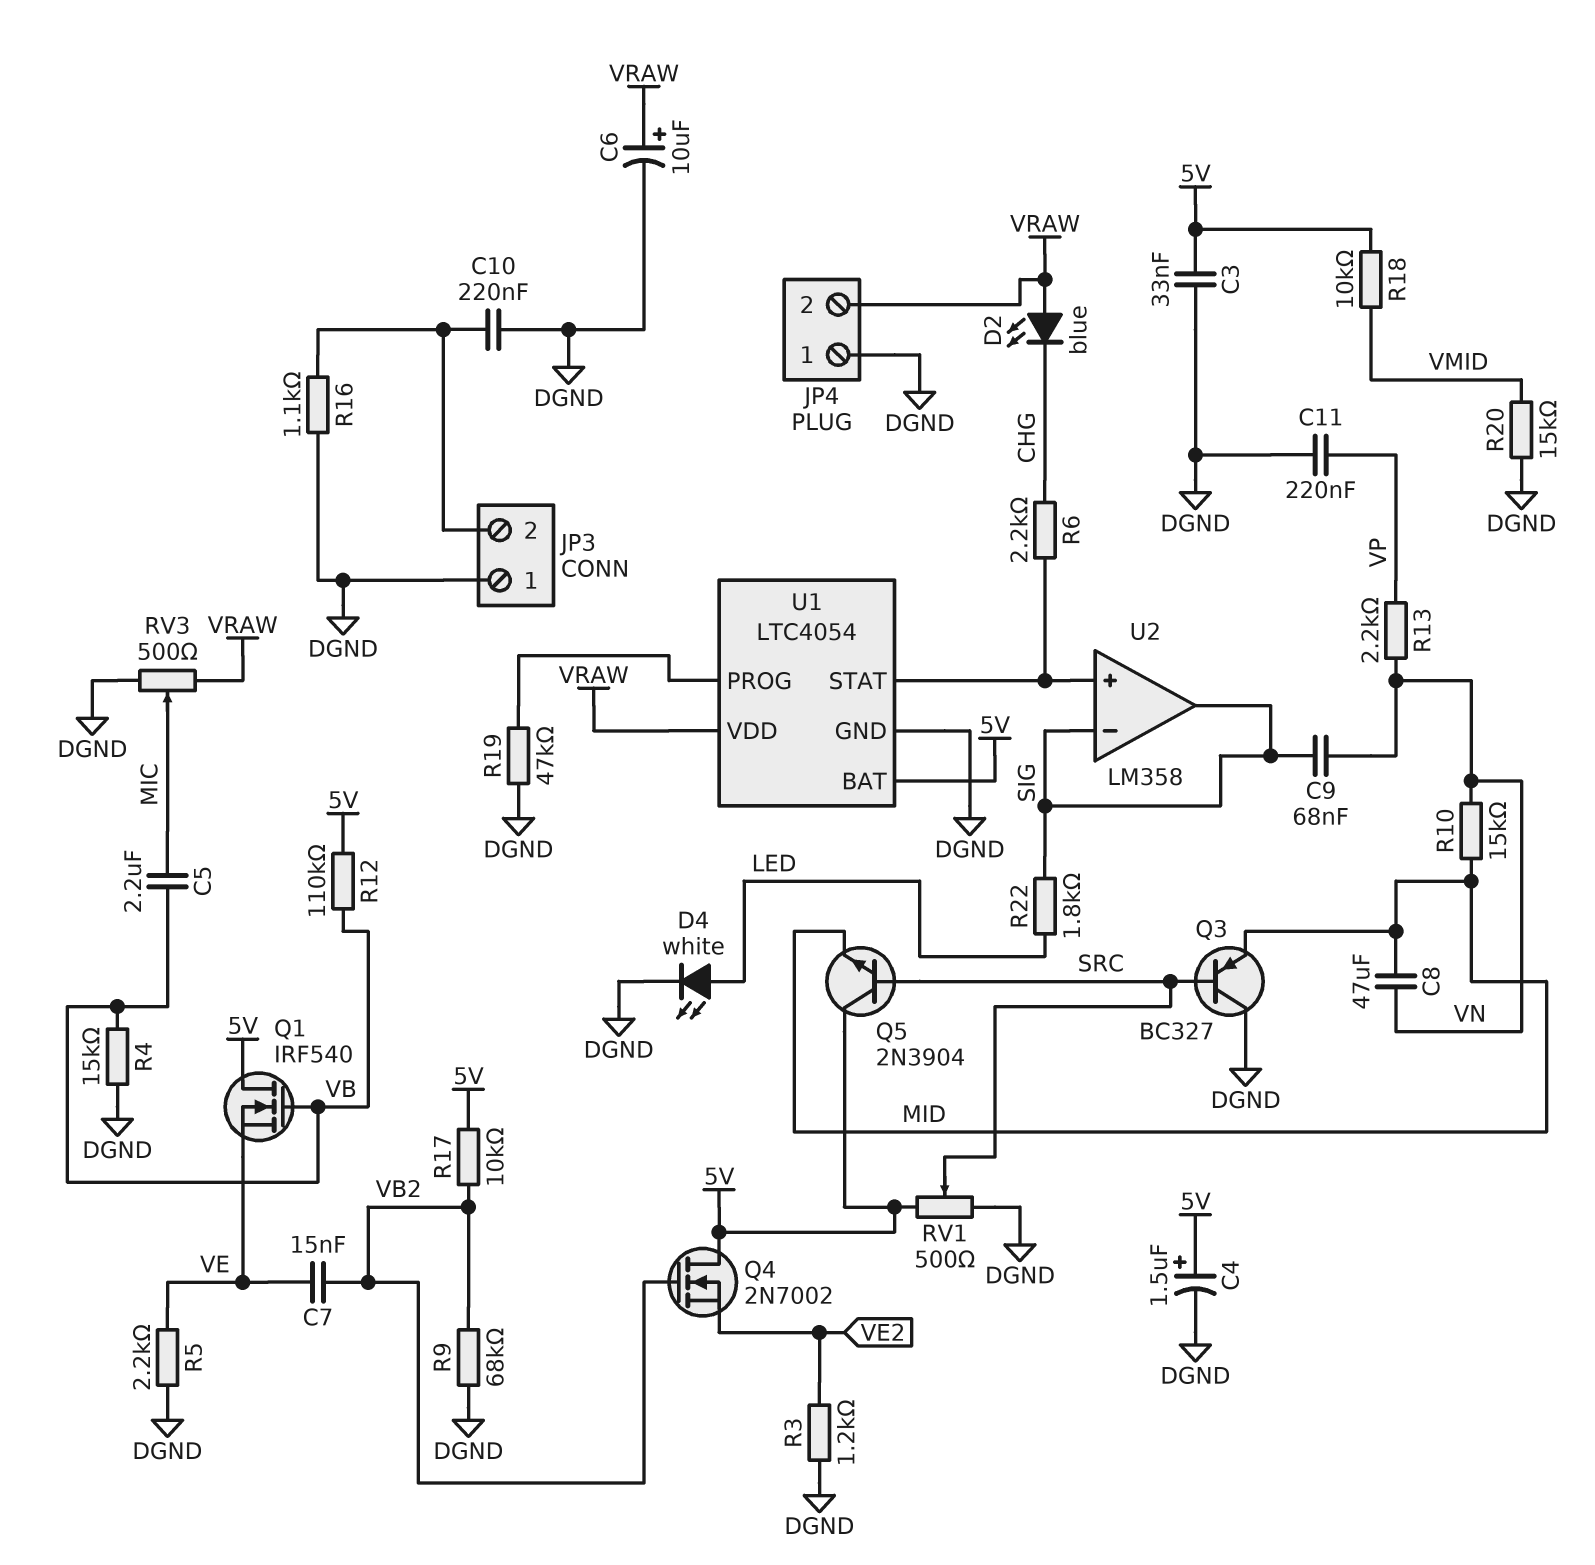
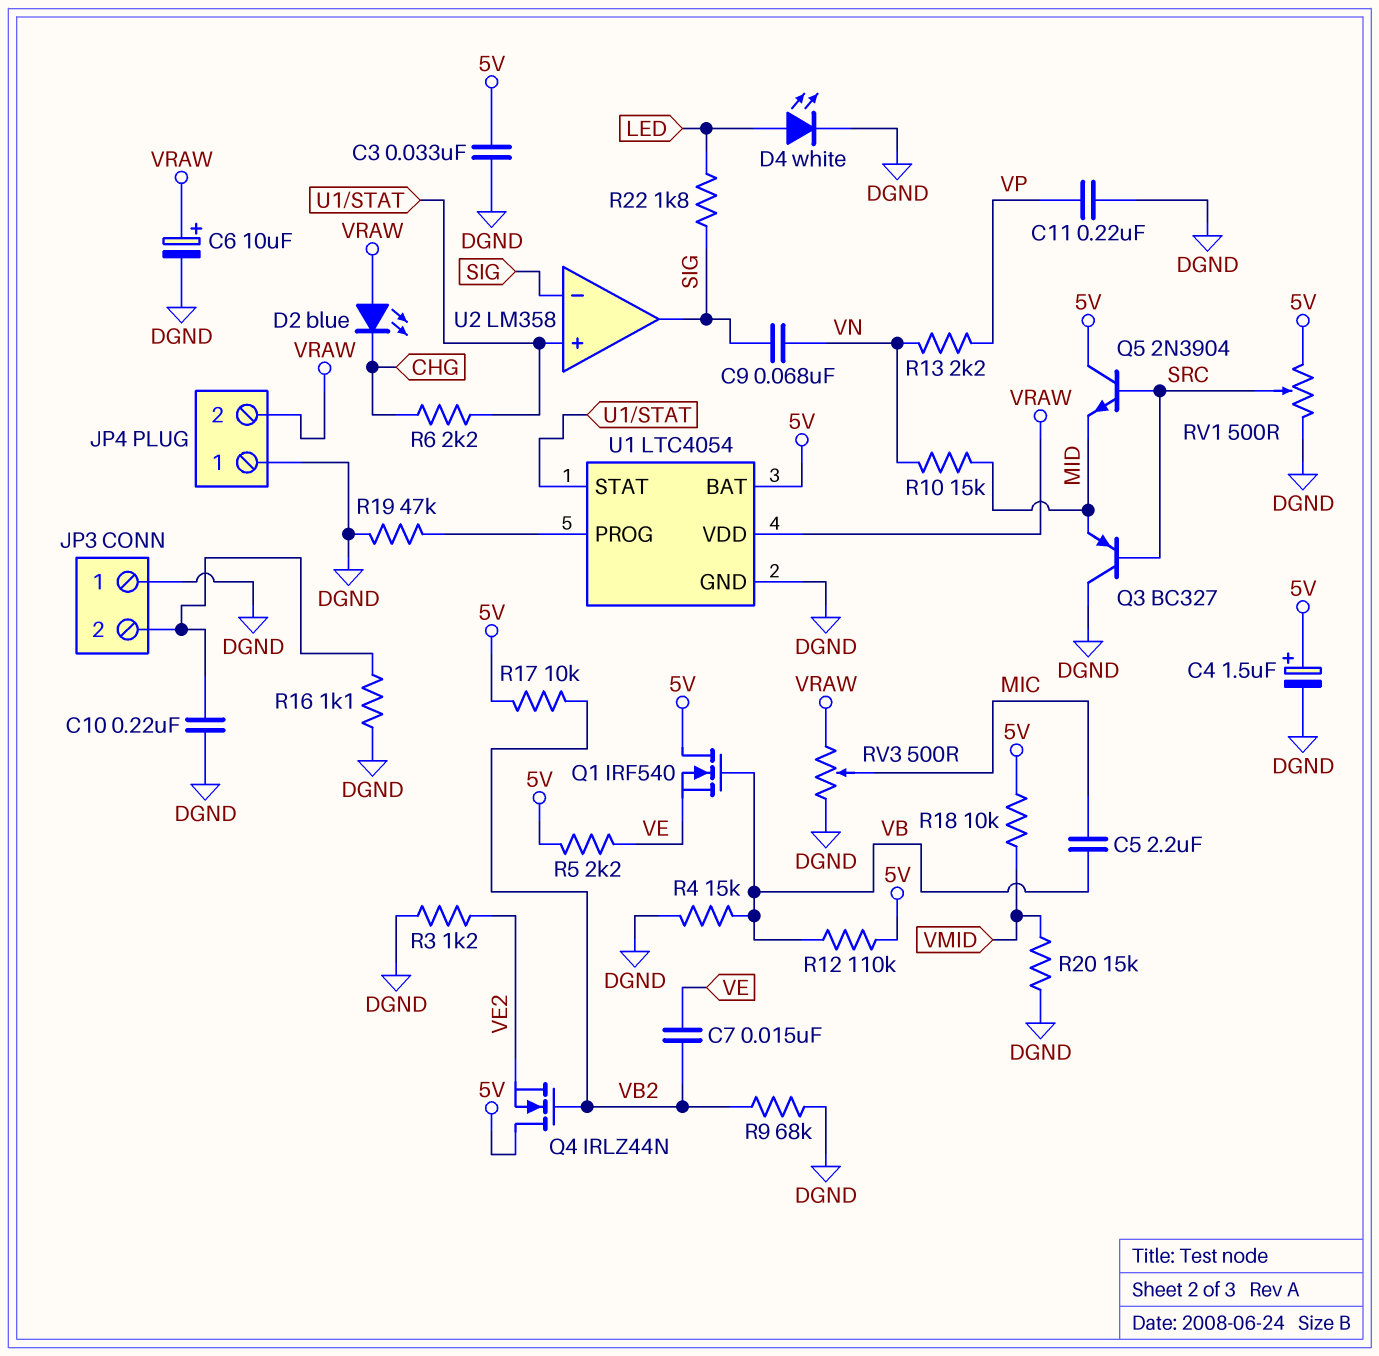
C8: 47uF (MID, VN) -> none
Q4: NMOS 2N7002 (G VB2, D 5V, S VE2) -> NMOS IRLZ44N (G VB2, D 5V, S VE2)
R5: 2.2k (DGND, VE) -> 2.2k (5V, VE)

